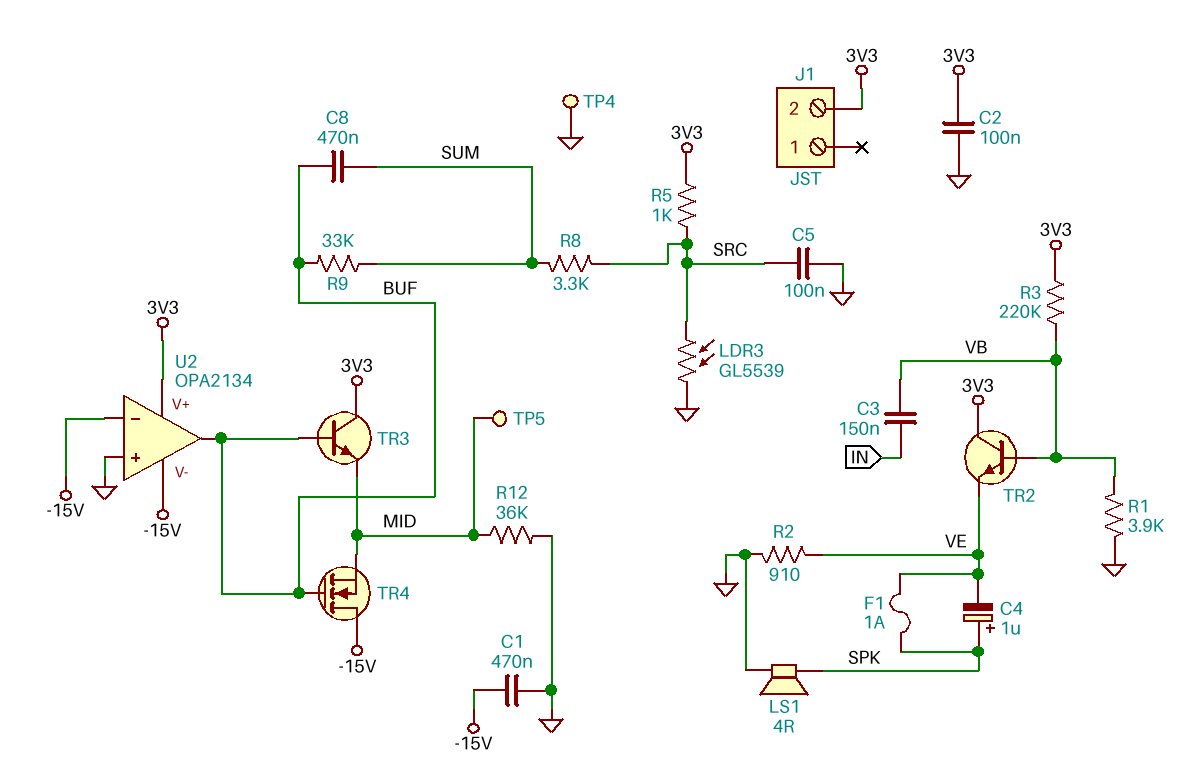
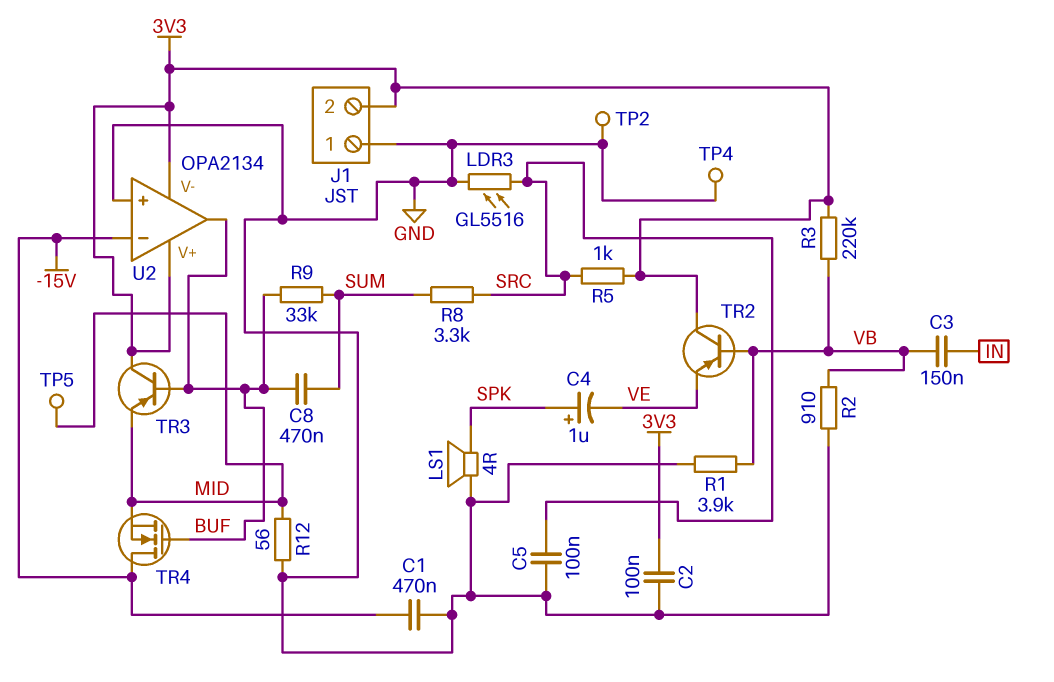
F1: 1A (SPK, VE) -> none
J1 pin 1: none -> GND
LDR3: GL5539 (GND, SRC) -> GL5516 (GND, SRC)
R2: 910 (GND, VE) -> 910 (GND, VB)
R12: 36k (GND, MID) -> 56 (GND, MID)
TP2: none -> test point (GND)
TR2: NPN (B VB, C 3V3, E VE) -> PNP (B VB, C 3V3, E VE)
TR3: NPN (B BUF, C 3V3, E MID) -> PNP (B BUF, C 3V3, E MID)
U2 pin V-: -15V -> 3V3

